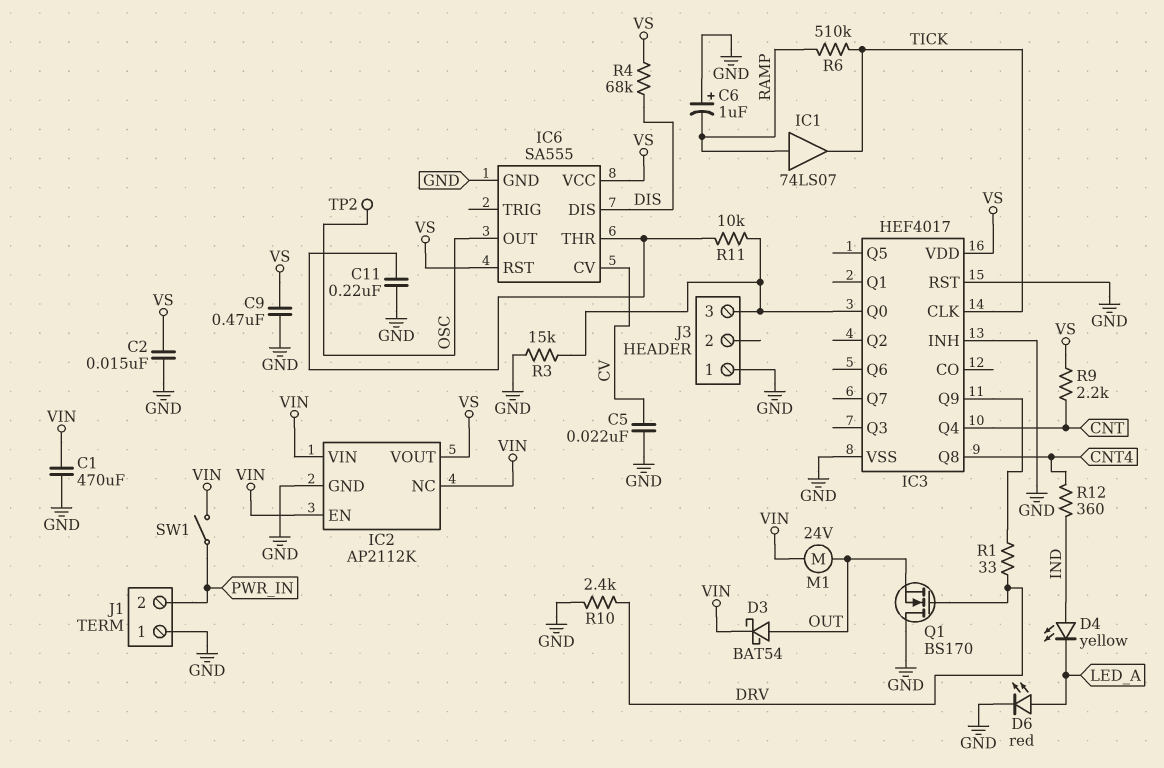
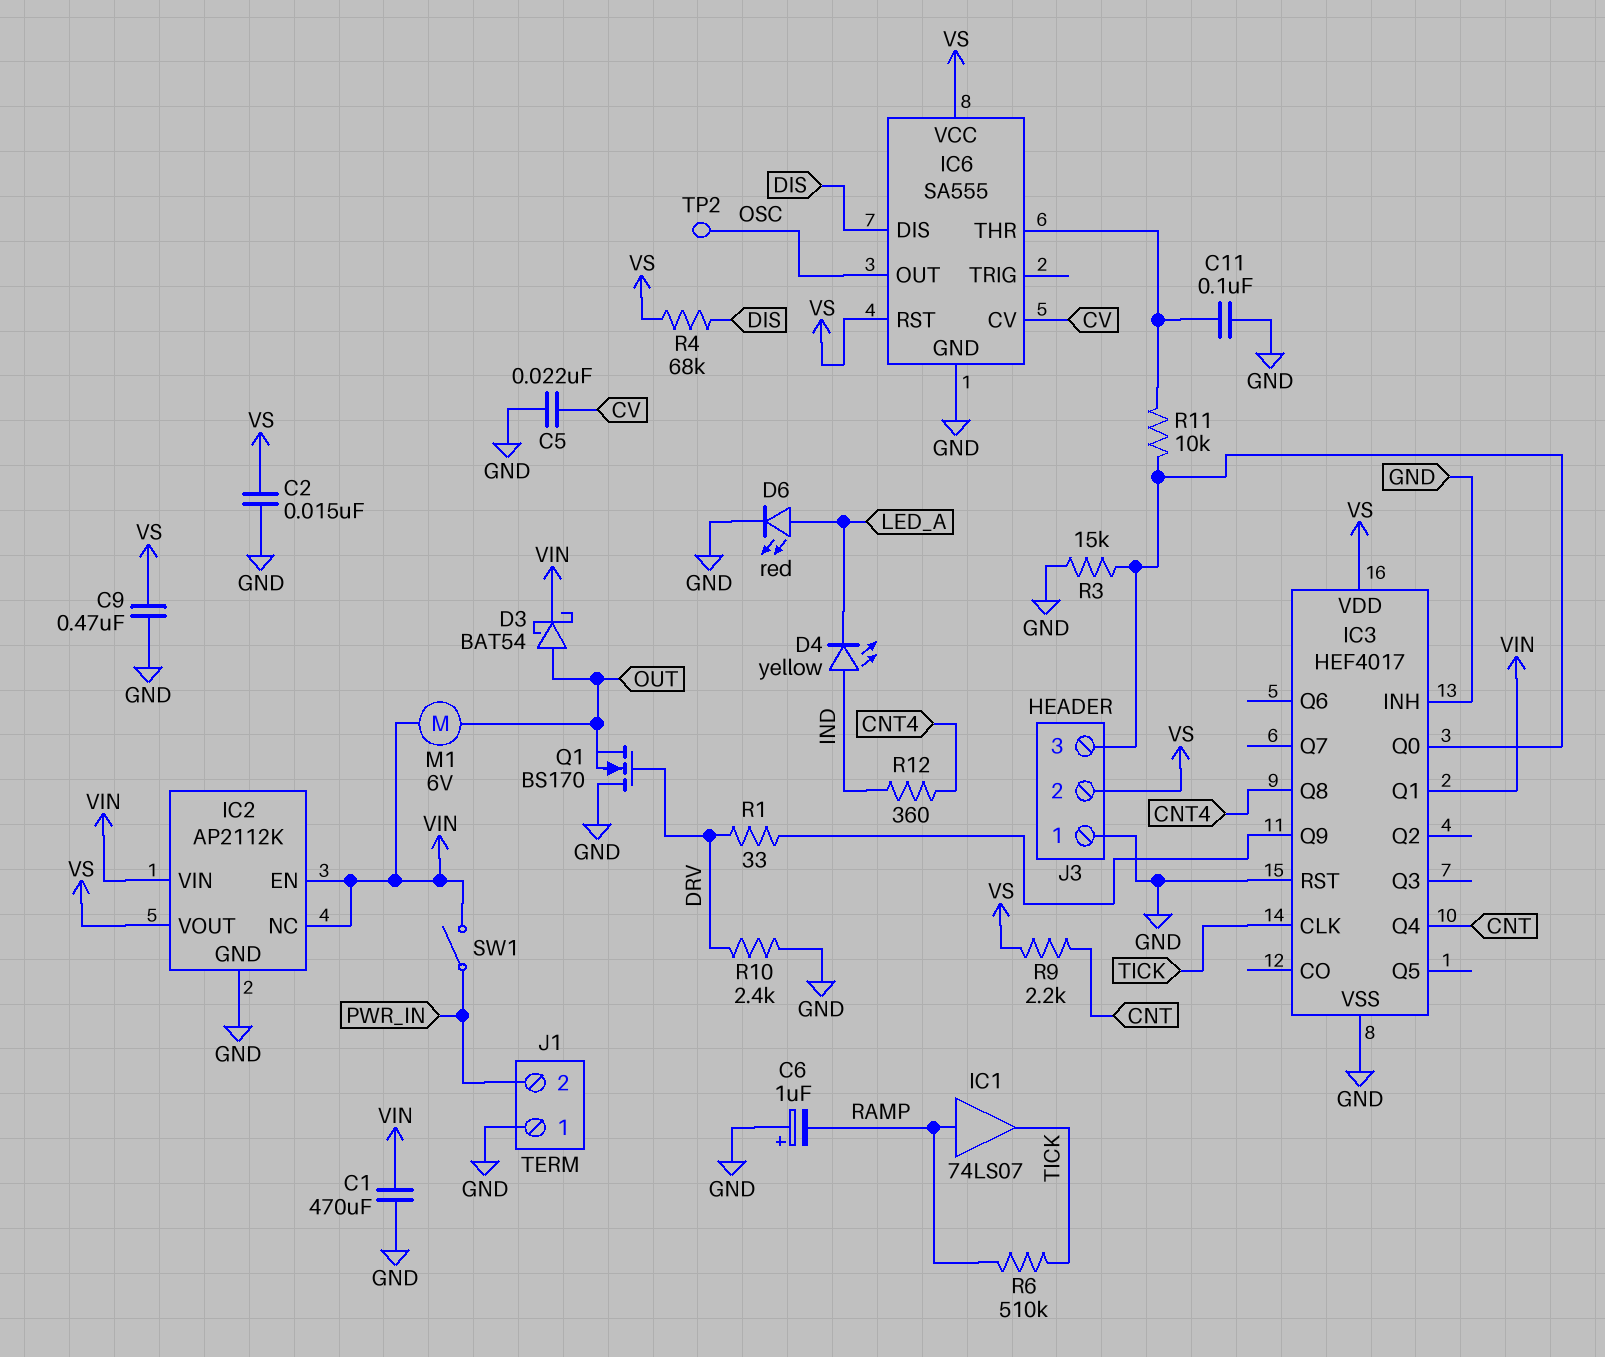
C11: 220nF (GND, IC6/THR) -> 100nF (GND, IC6/THR)
IC3 pin Q1: none -> VIN
J3 pin 2: none -> VS
M1: motor 24V (OUT, VIN) -> motor 6V (OUT, VIN)

